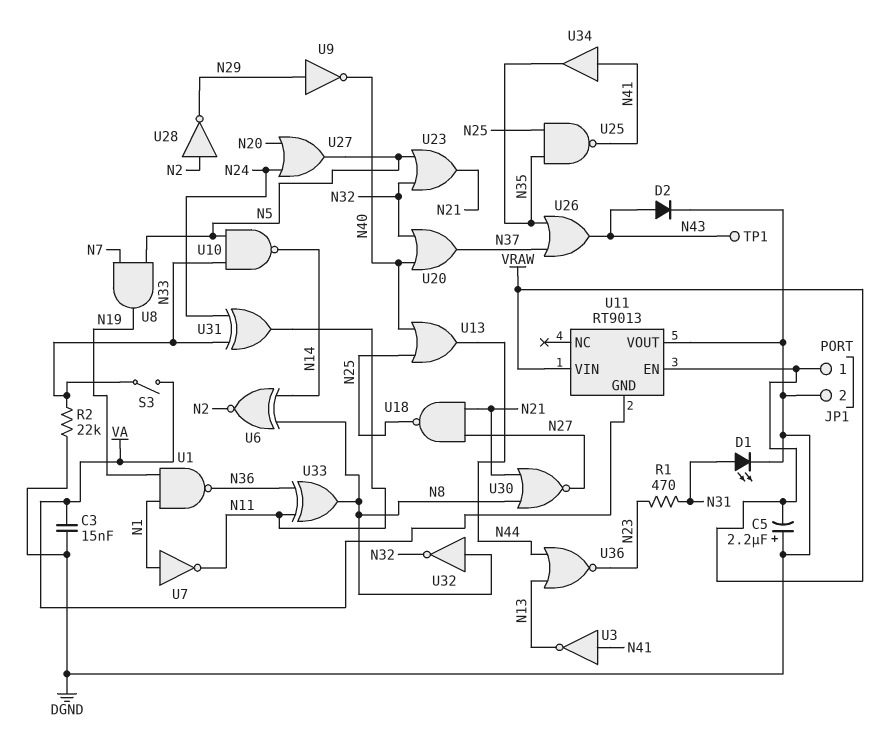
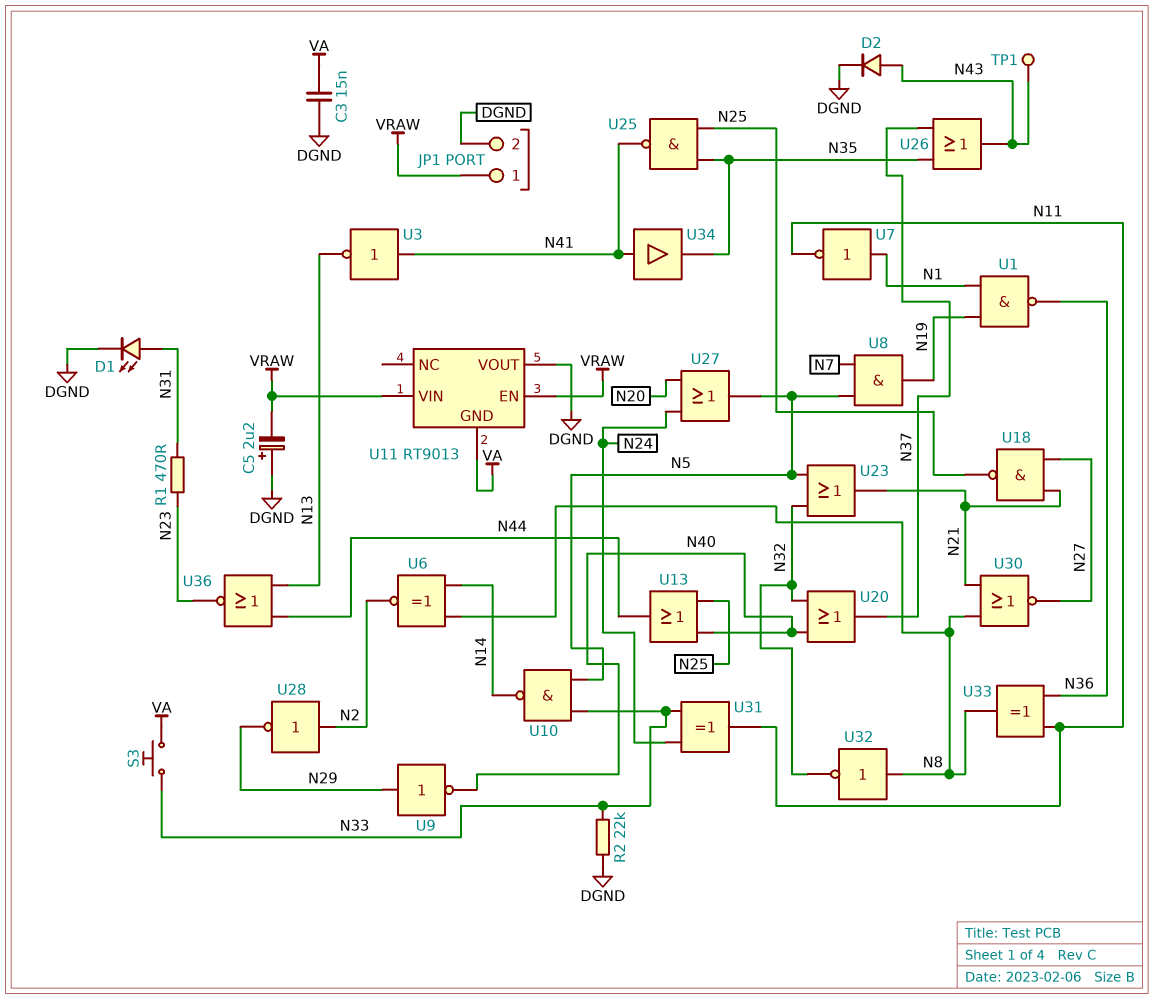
S3: switch (N33, VA) -> button (N33, VA)

